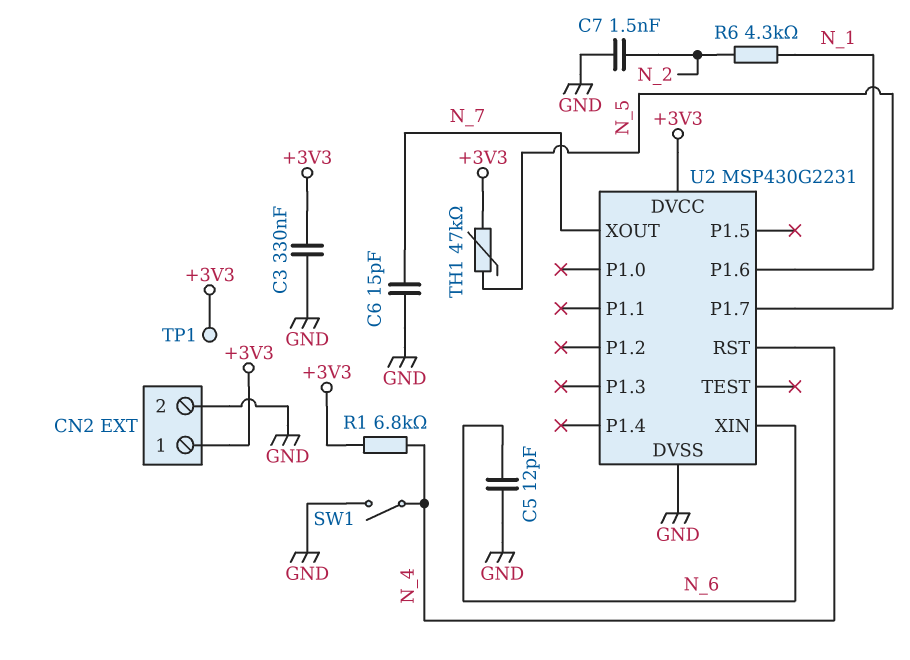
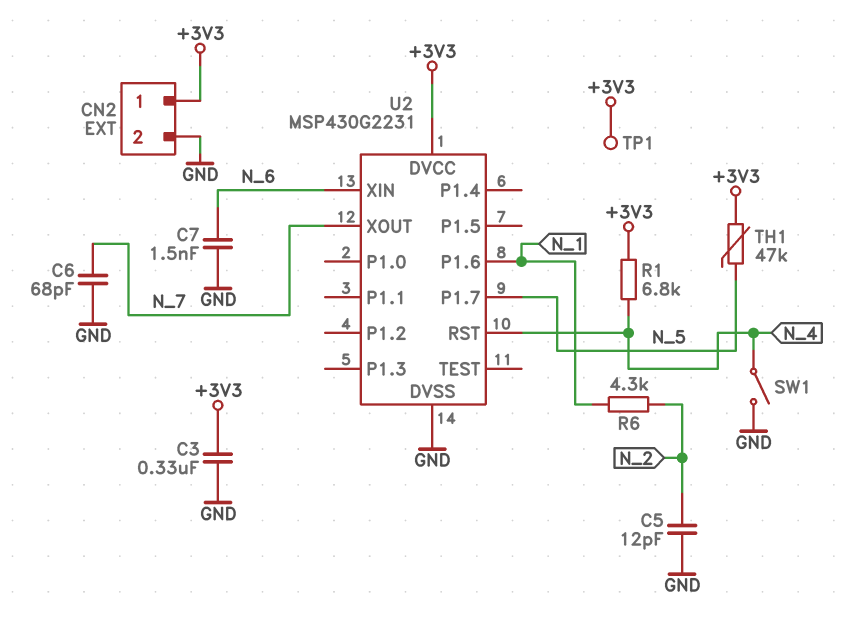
C5: 12pF (GND, N_6) -> 12pF (GND, N_2)
C6: 15pF (GND, N_7) -> 68pF (GND, N_7)
C7: 1.5nF (GND, N_2) -> 1.5nF (GND, N_6)

